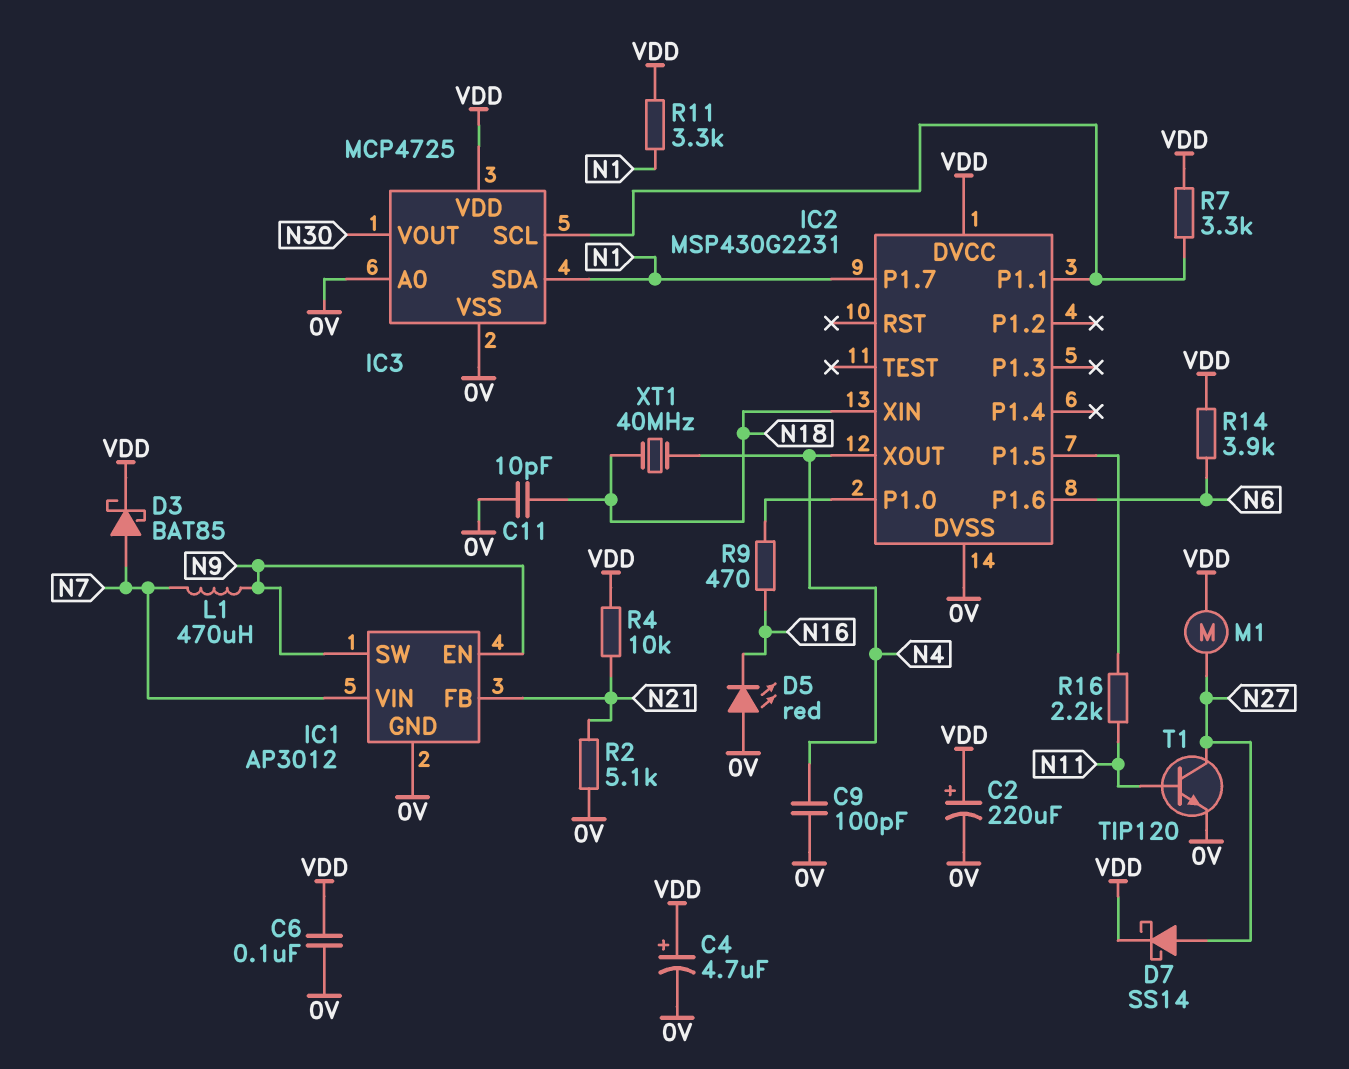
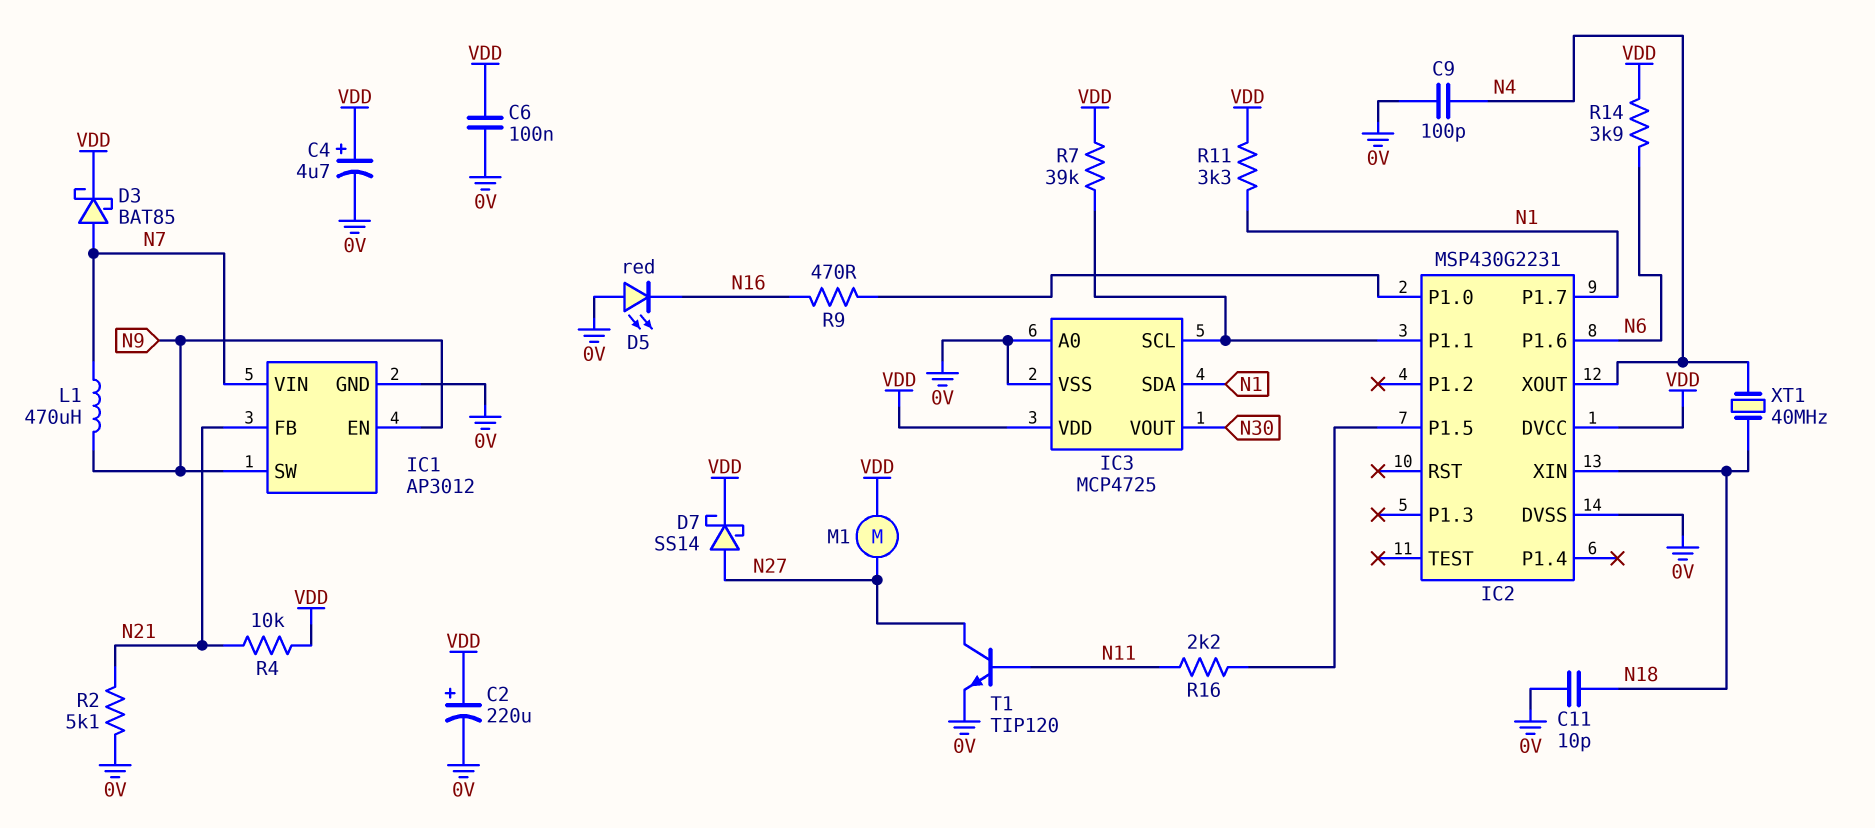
R7: 3.3k (IC2/P1.1, VDD) -> 39k (IC2/P1.1, VDD)

